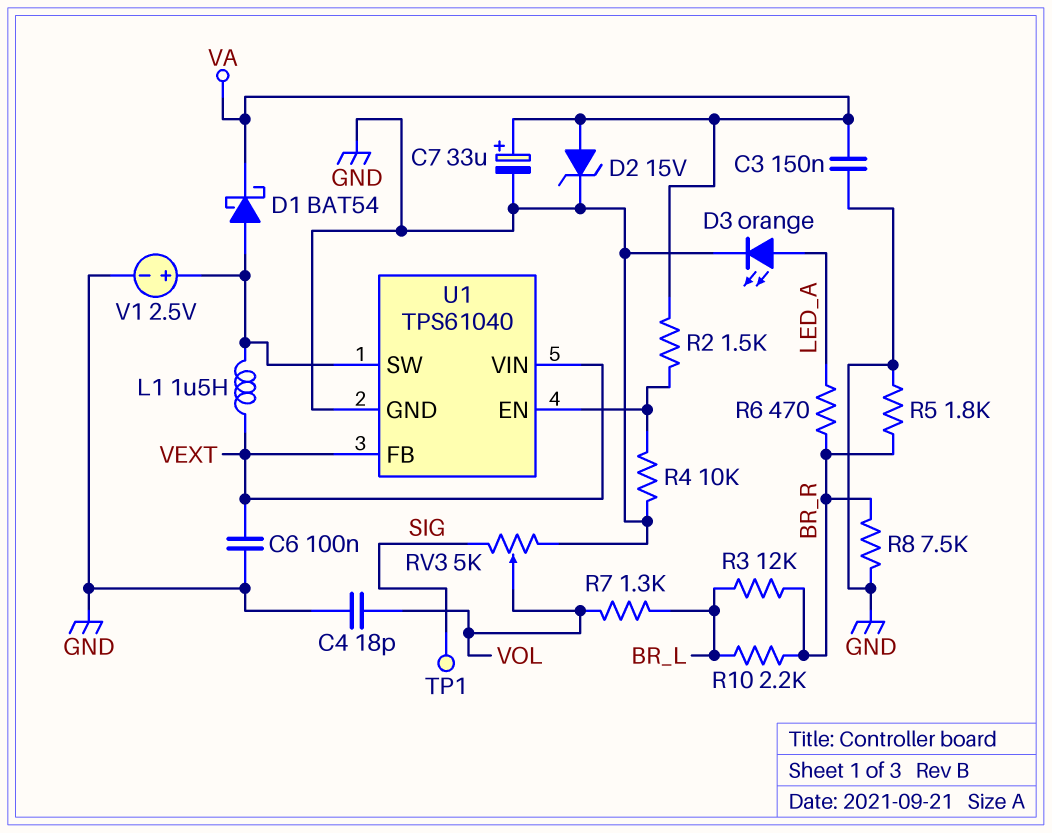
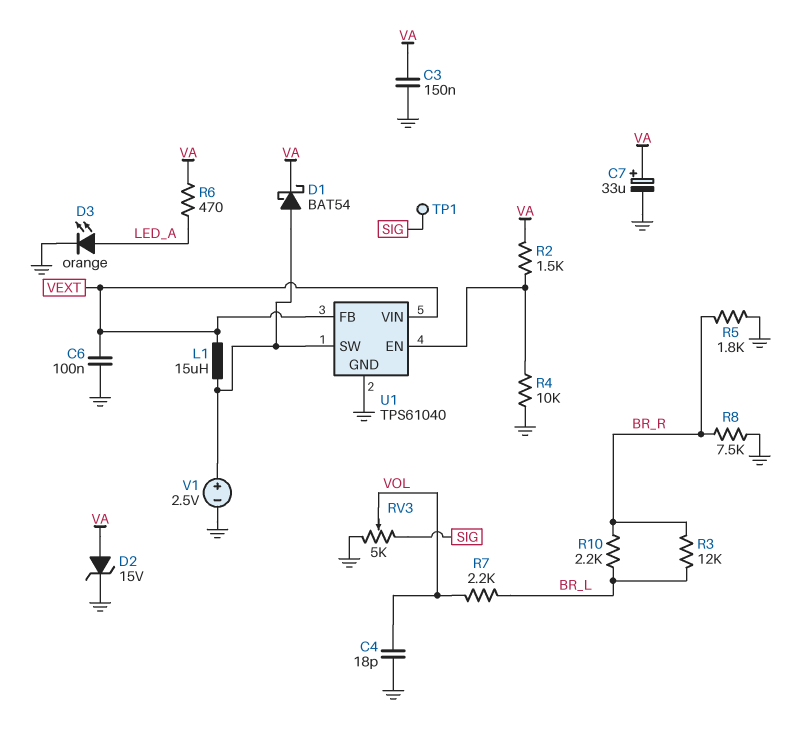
L1: 1.5uH (U1/SW, VEXT) -> 15uH (U1/SW, VEXT)
R6: 470 (BR_R, LED_A) -> 470 (LED_A, VA)
R7: 1.3k (BR_L, VOL) -> 2.2k (BR_L, VOL)

